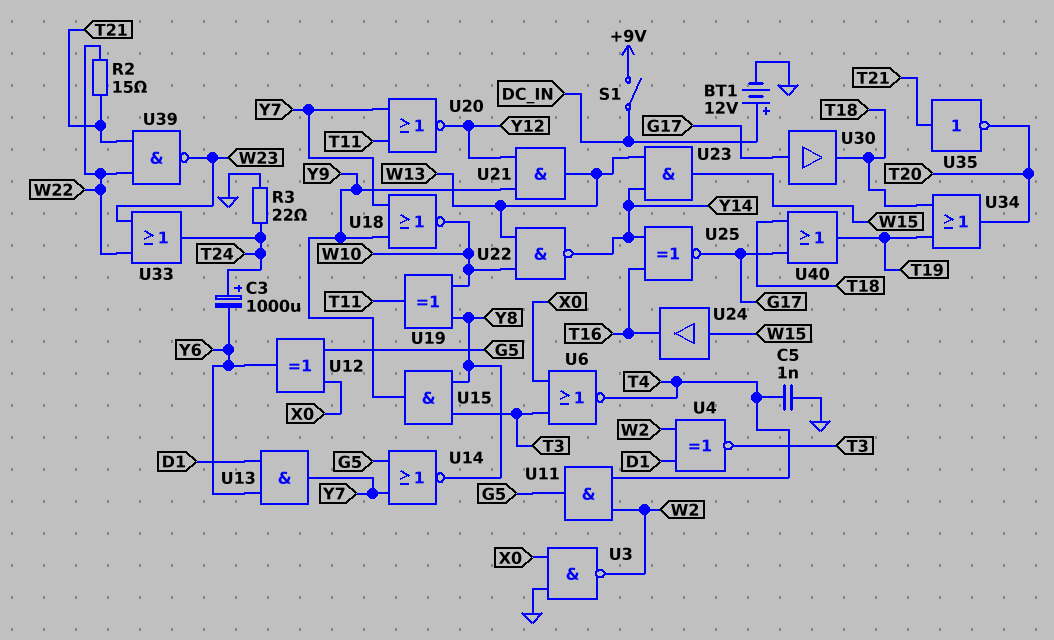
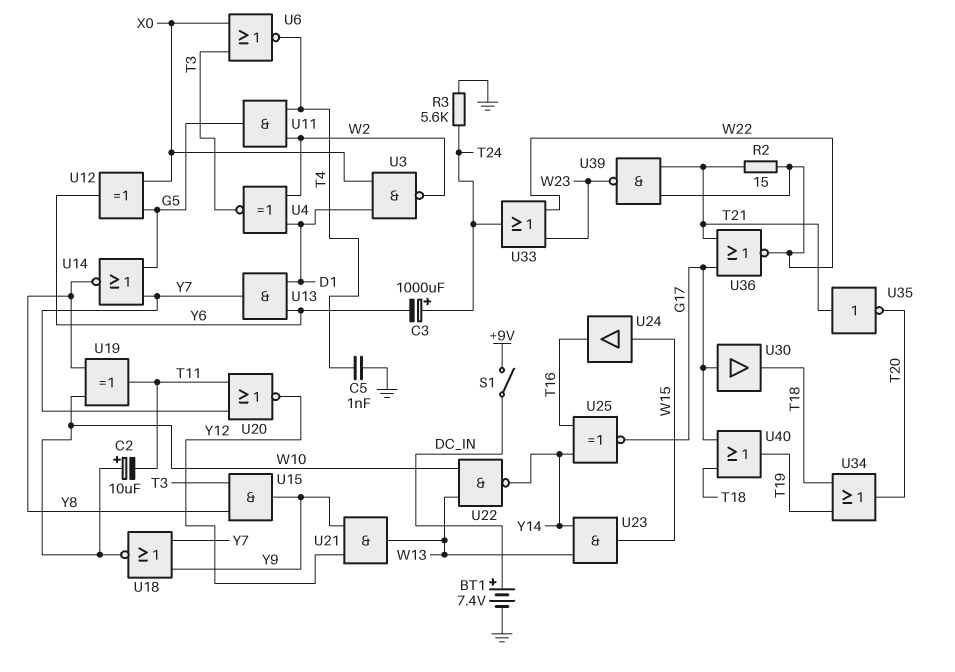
BT1: 12V (plus DC_IN, minus GND) -> 7.4V (plus DC_IN, minus GND)
C2: none -> 10uF (plus W10, minus T11)
R3: 22 (GND, T24) -> 5.6k (GND, T24)
U3: NAND (in GND, in X0, out W2) -> NAND (in D1, in X0, out W2)
U36: none -> NOR (in G17, in T21, out W22)

